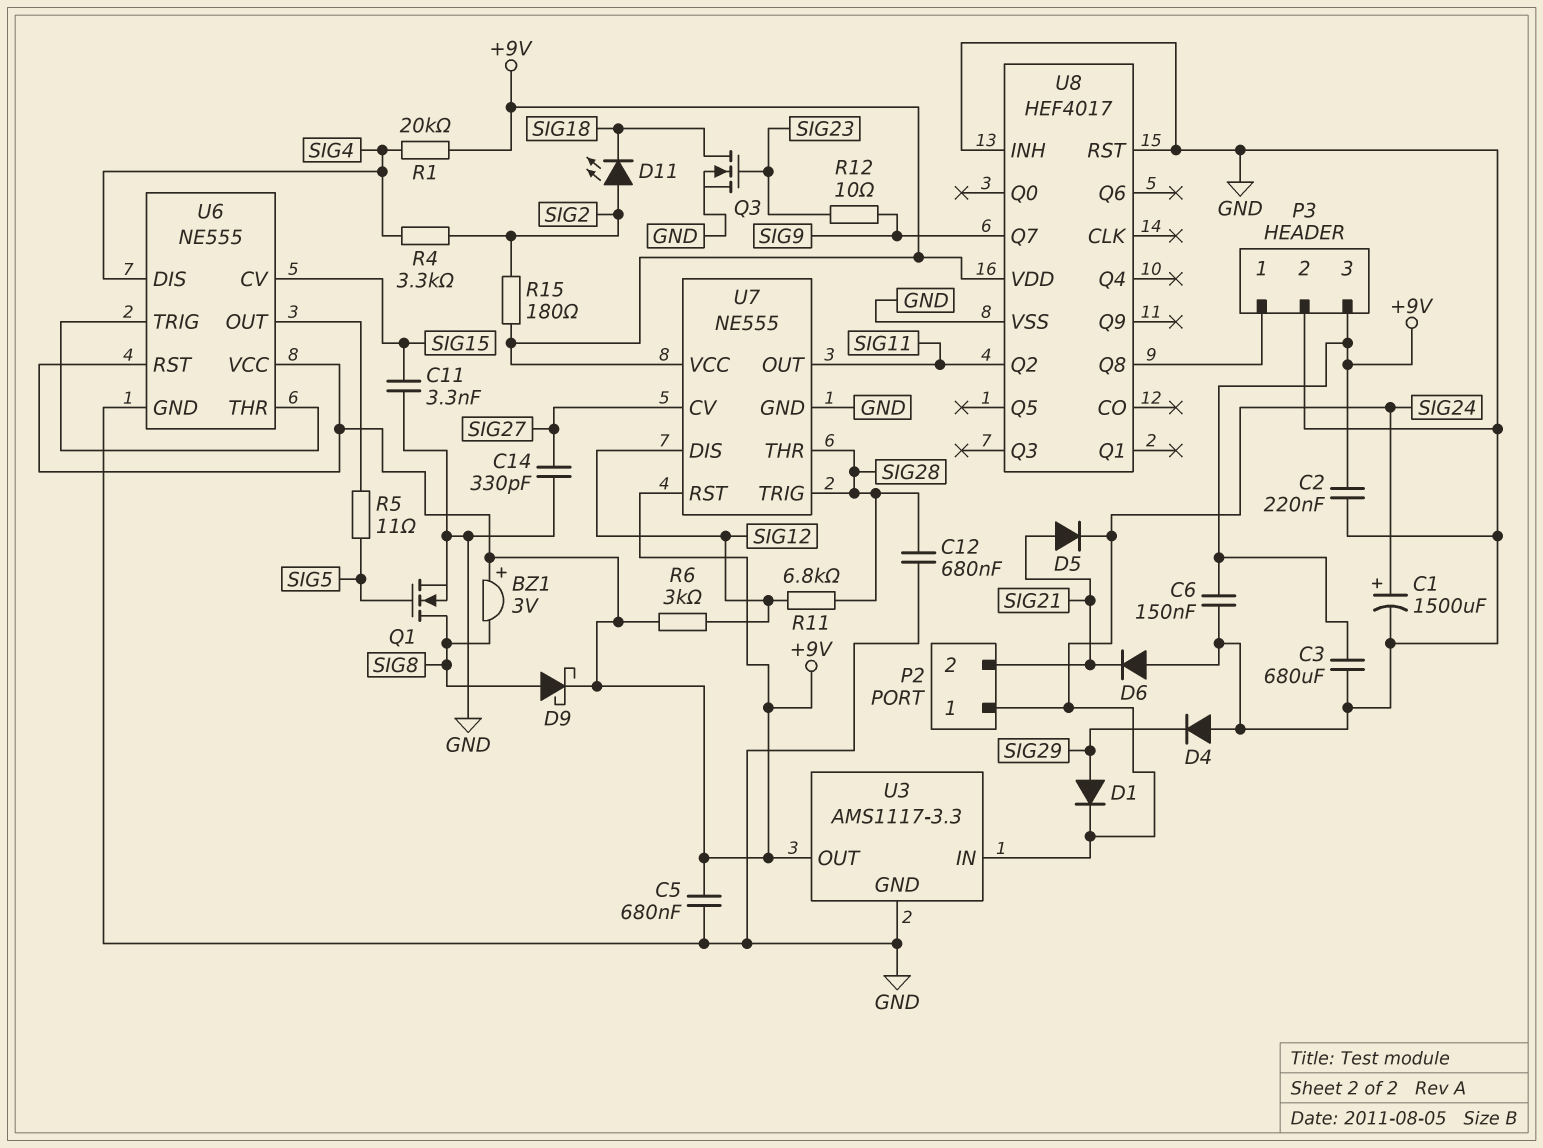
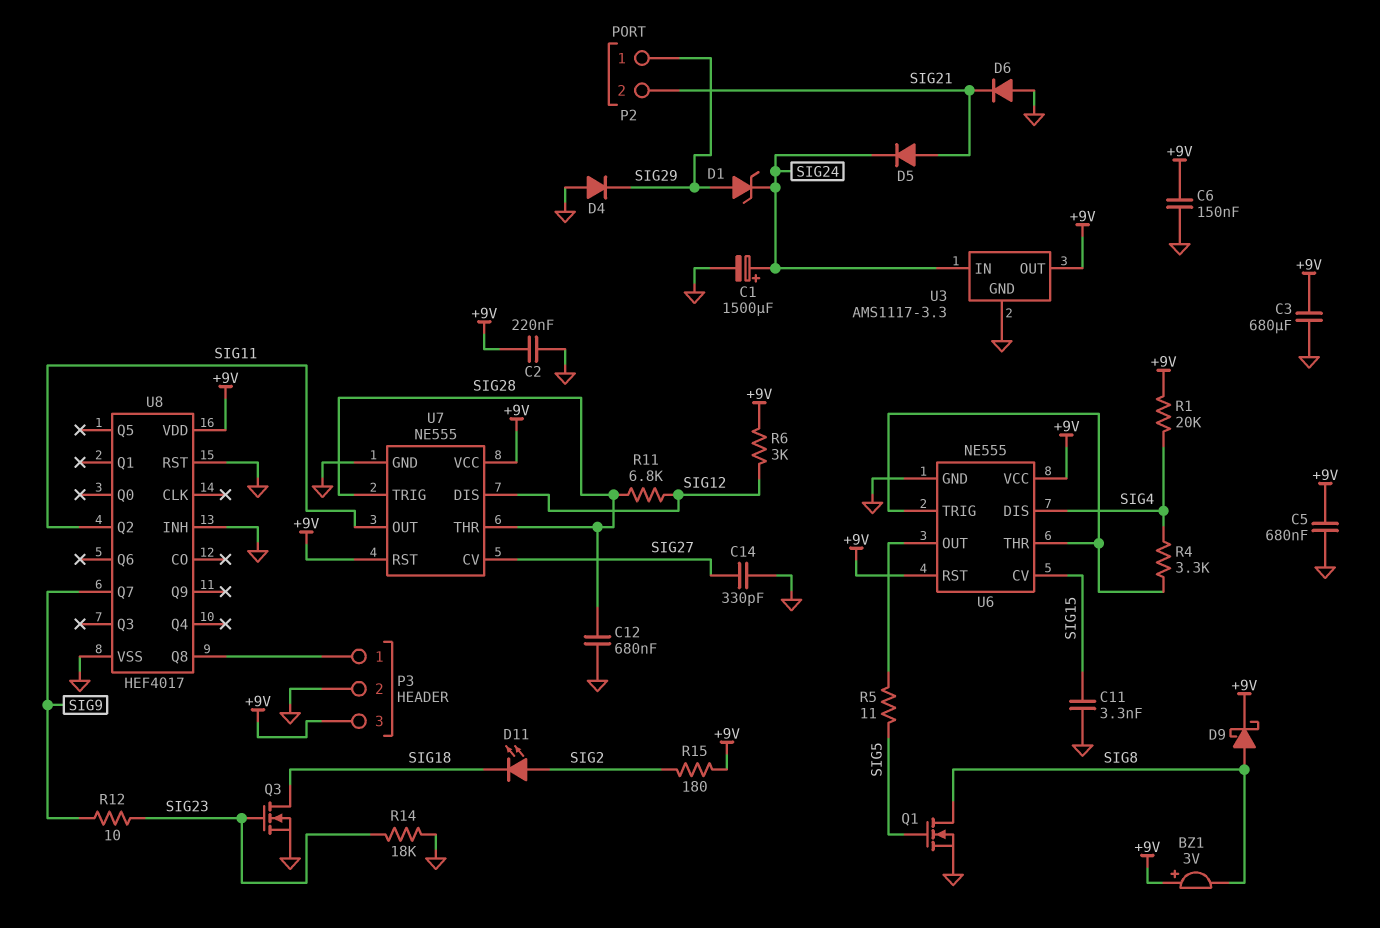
D1: diode (A SIG29, K SIG24) -> zener (A SIG29, K SIG24)
P2 pin 1: SIG24 -> SIG29
R4: 3.3k (SIG2, SIG4) -> 3.3k (SIG4, U6/THR)
R14: none -> 18k (GND, SIG23)

